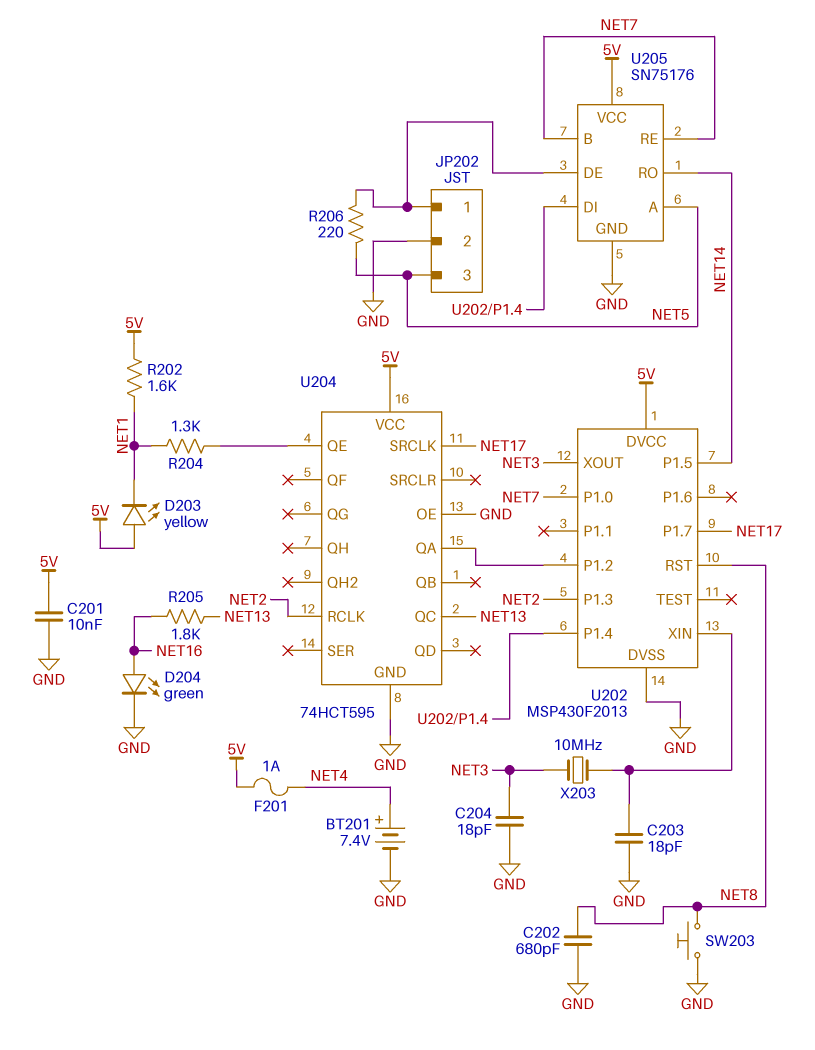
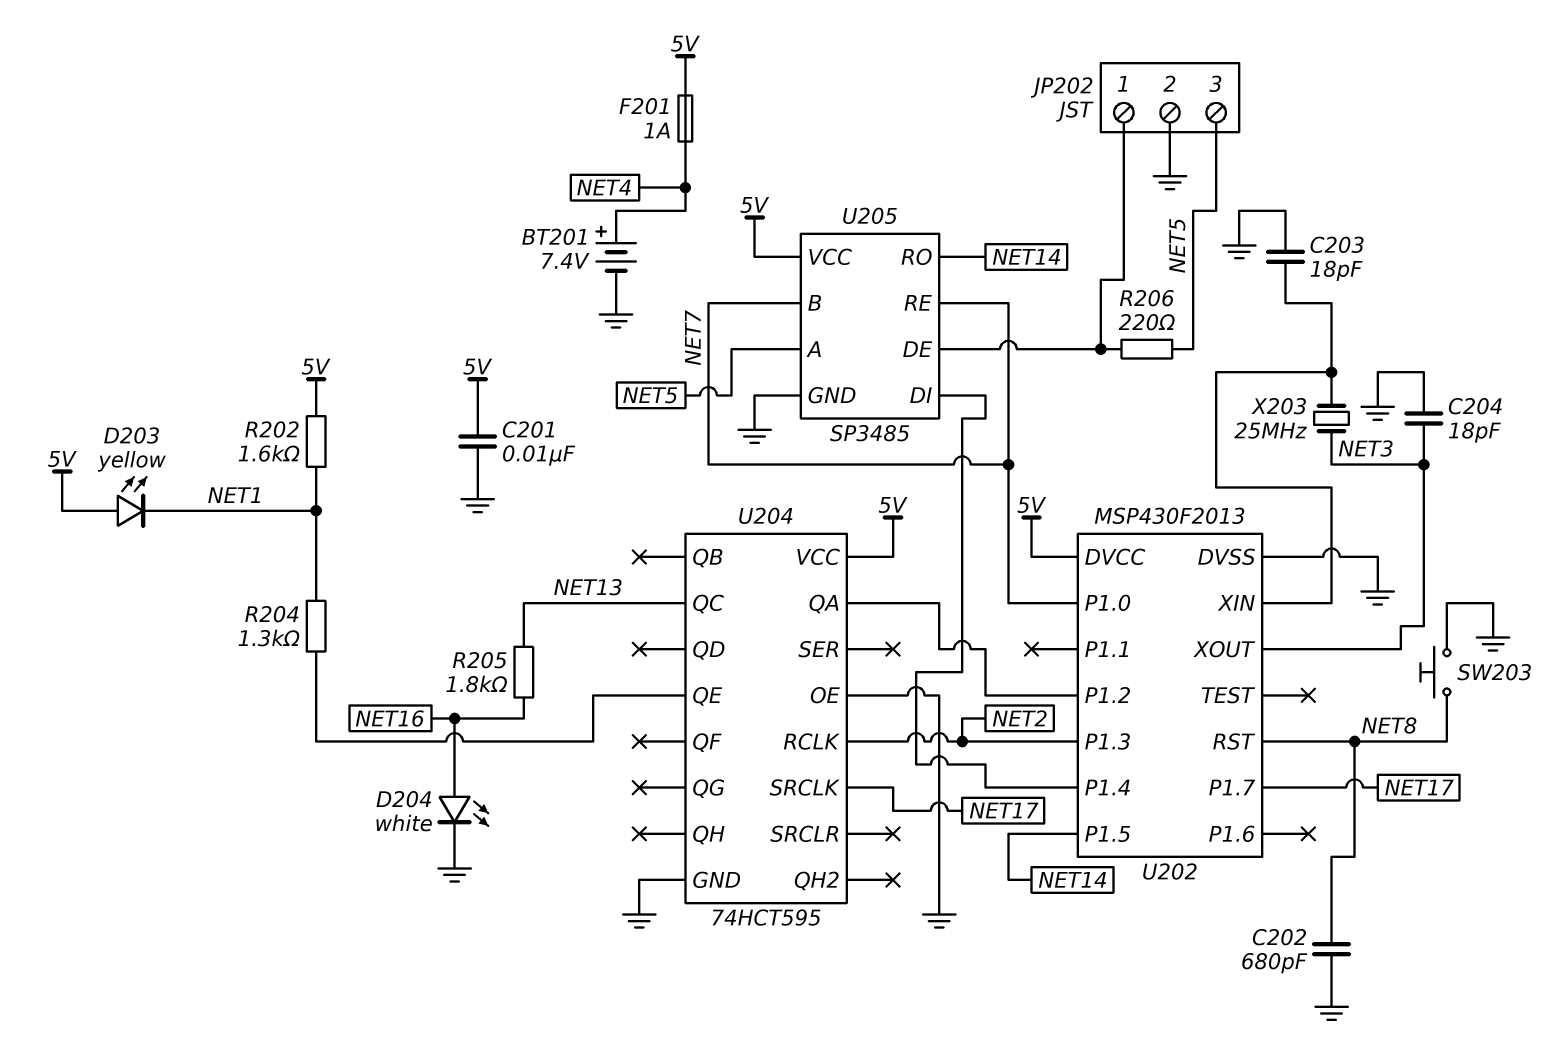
D204: LED green (A NET16, K GND) -> LED white (A NET16, K GND)
U205: SN75176 -> SP3485
X203: 10MHz (NET3, U202/XIN) -> 25MHz (NET3, U202/XIN)

